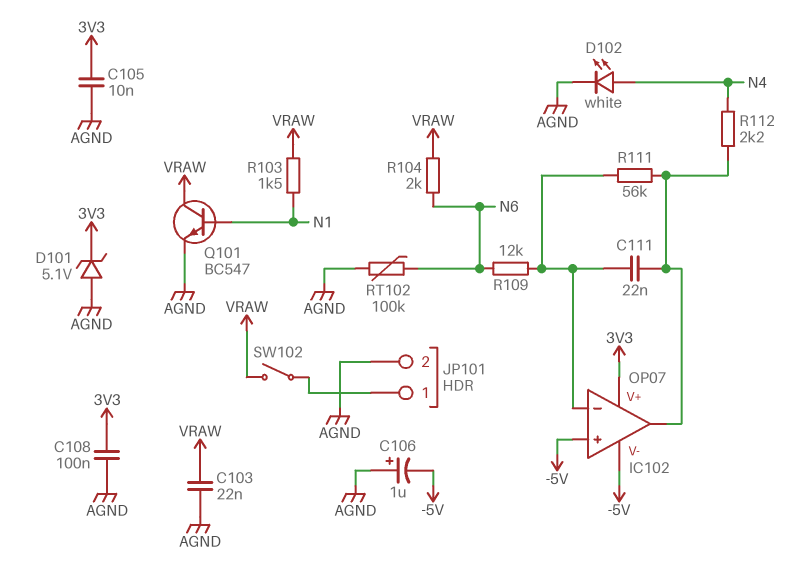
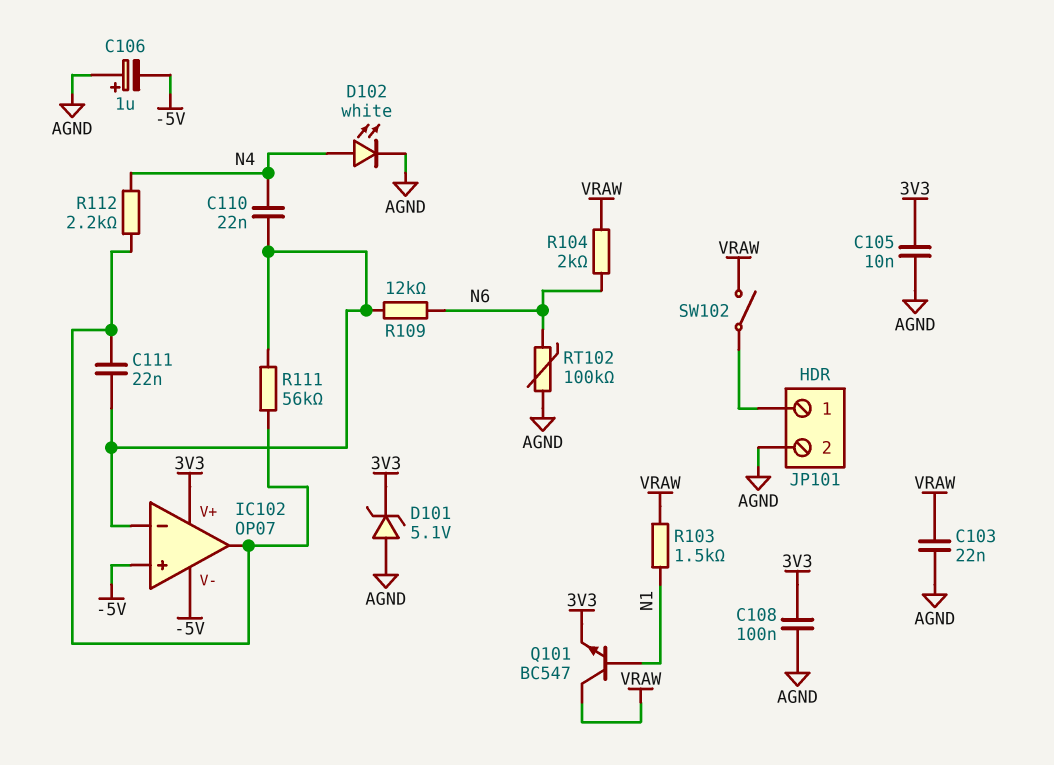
C110: none -> 22nF (IC102/in-, N4)
Q101: NPN BC547 (B N1, C VRAW, E AGND) -> NPN BC547 (B N1, C VRAW, E 3V3)

